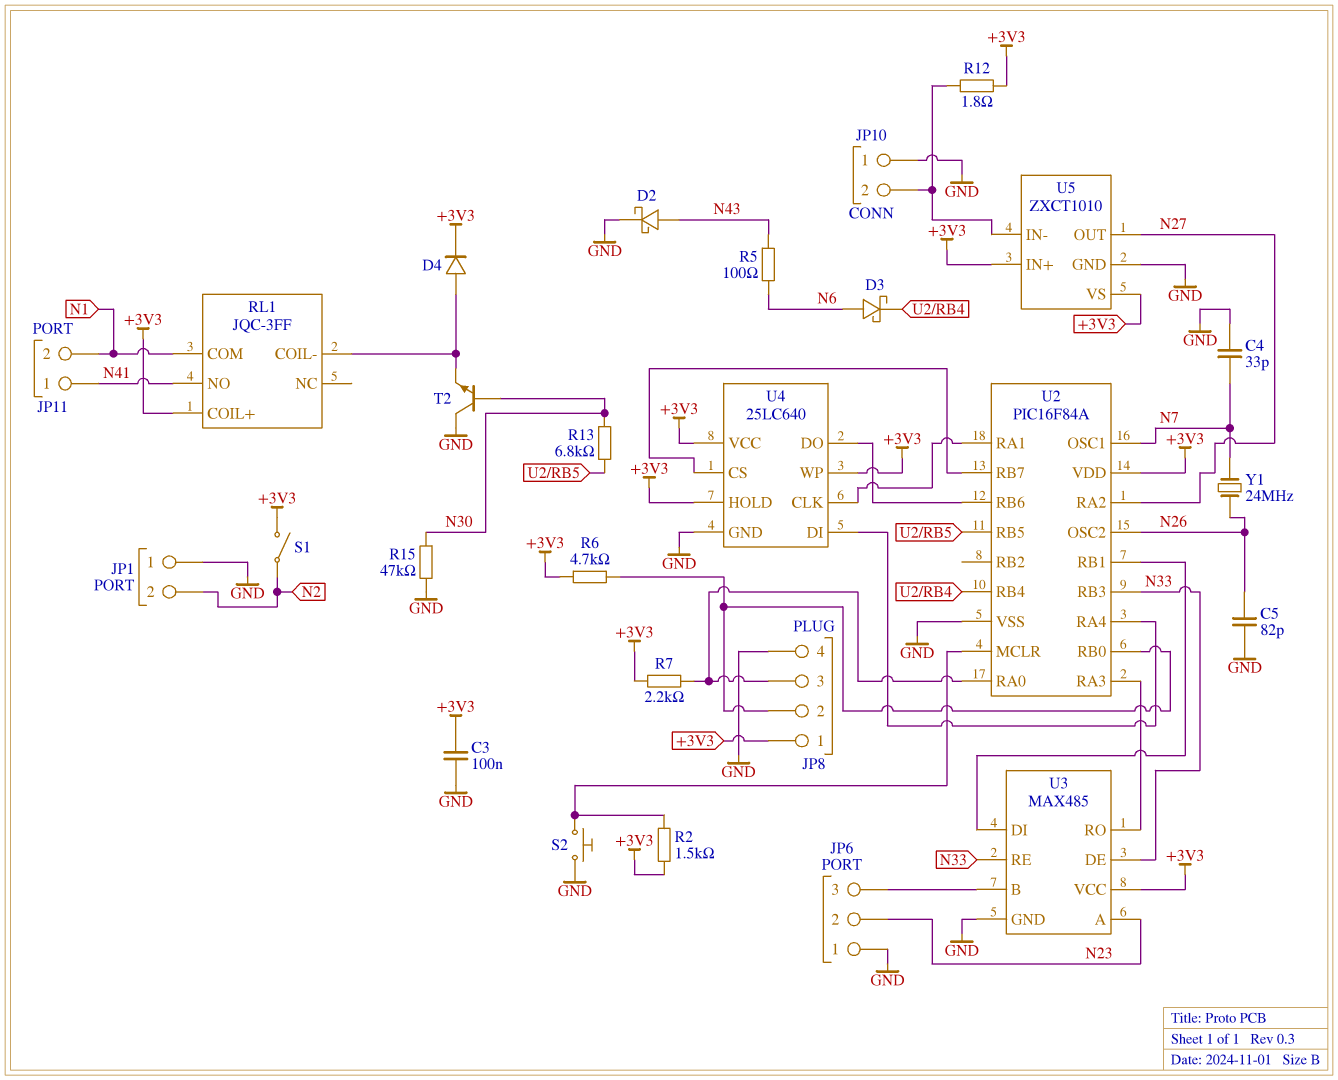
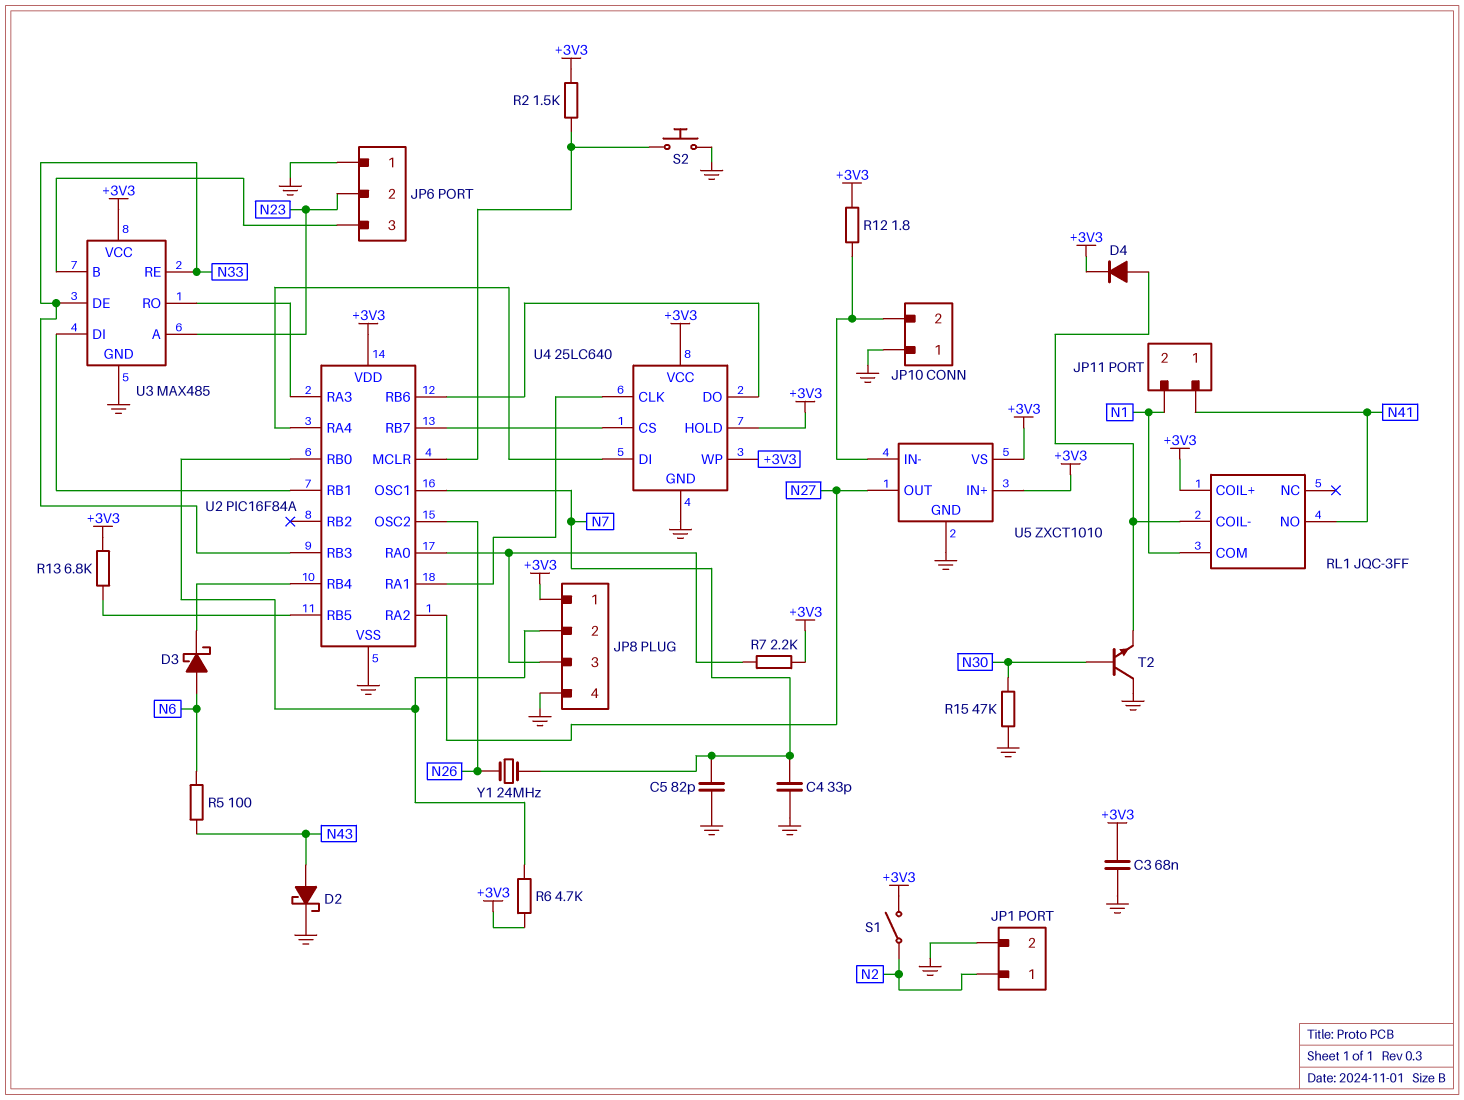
C3: 100nF (+3V3, GND) -> 68nF (+3V3, GND)
C5: 82pF (GND, N26) -> 82pF (GND, N7)
JP1 pin 1: GND -> N2
JP1 pin 2: N2 -> GND
R13: 6.8k (N30, U2/RB5) -> 6.8k (+3V3, U2/RB5)

